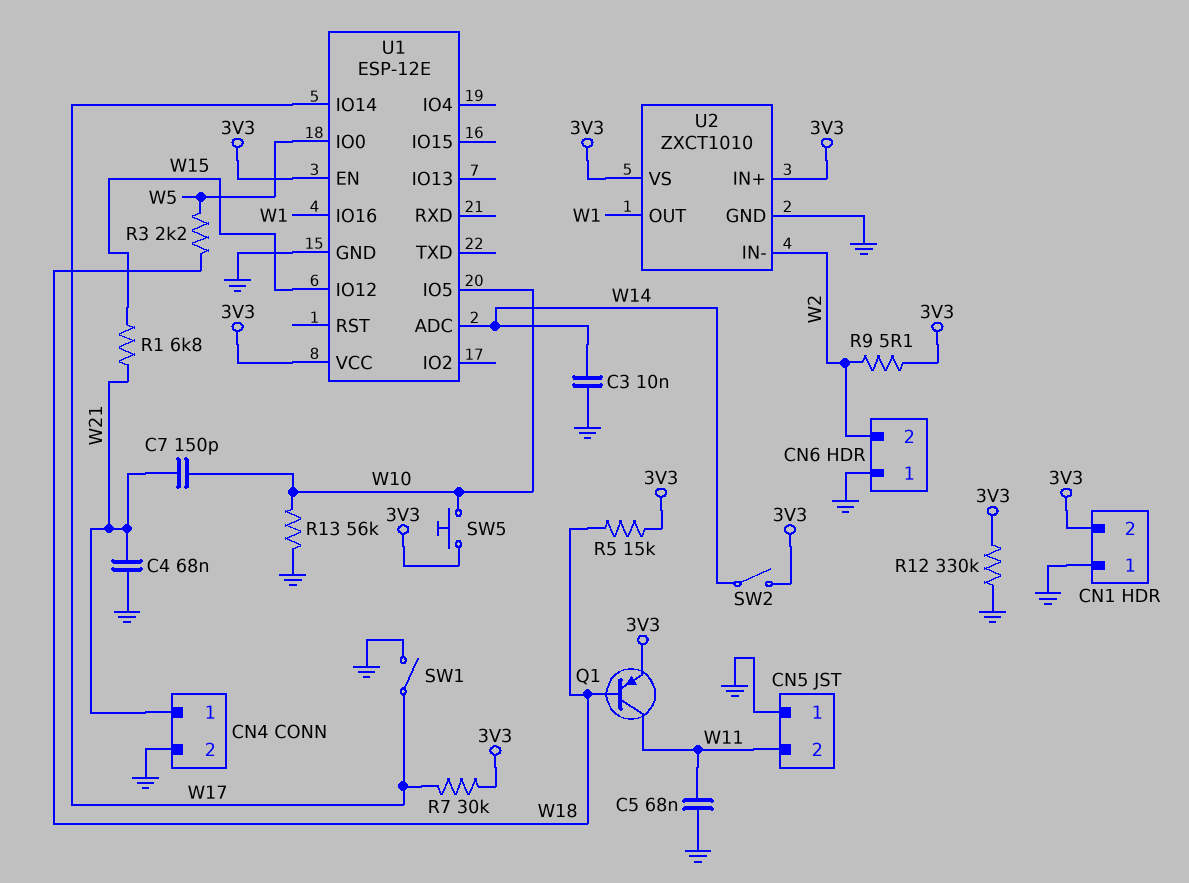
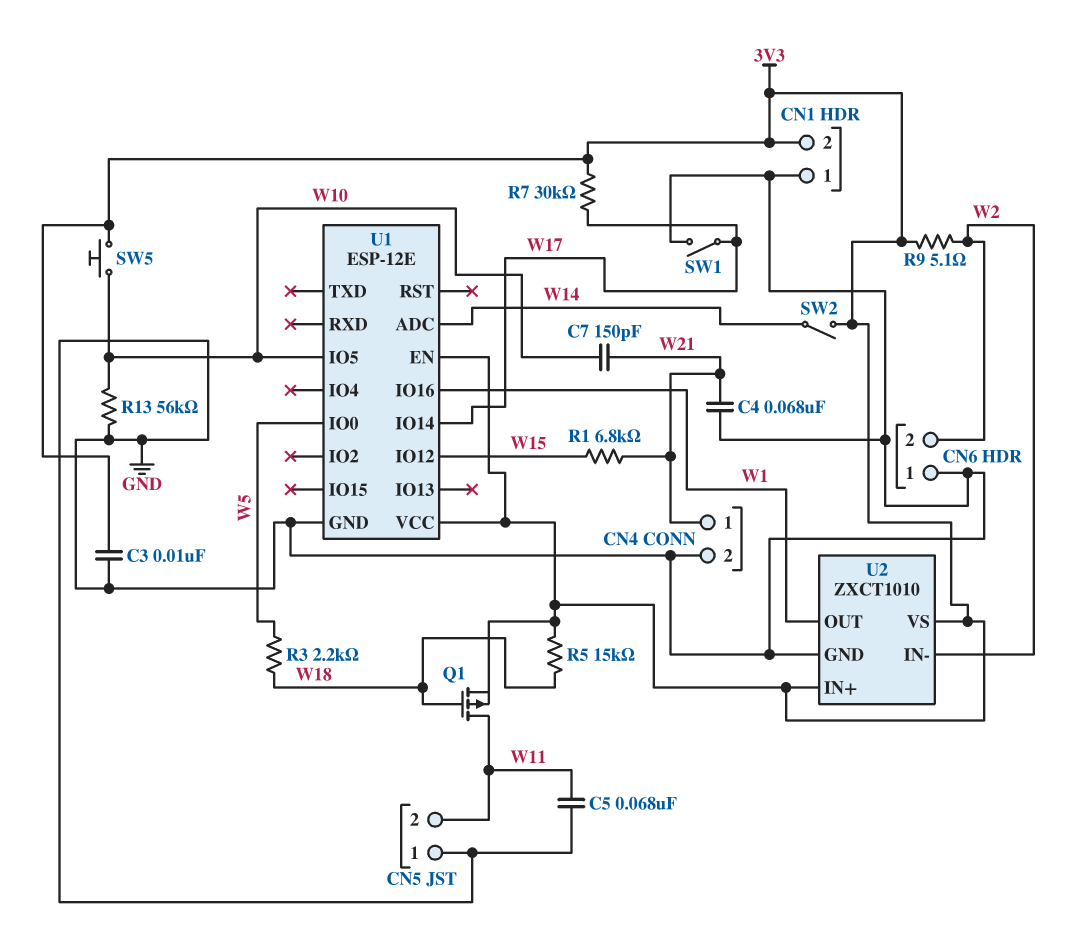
C3: 10nF (GND, W14) -> 10nF (3V3, GND)
Q1: PNP (B W18, C W11, E 3V3) -> PMOS (G W18, D W11, S 3V3)
R12: 330k (3V3, GND) -> none

